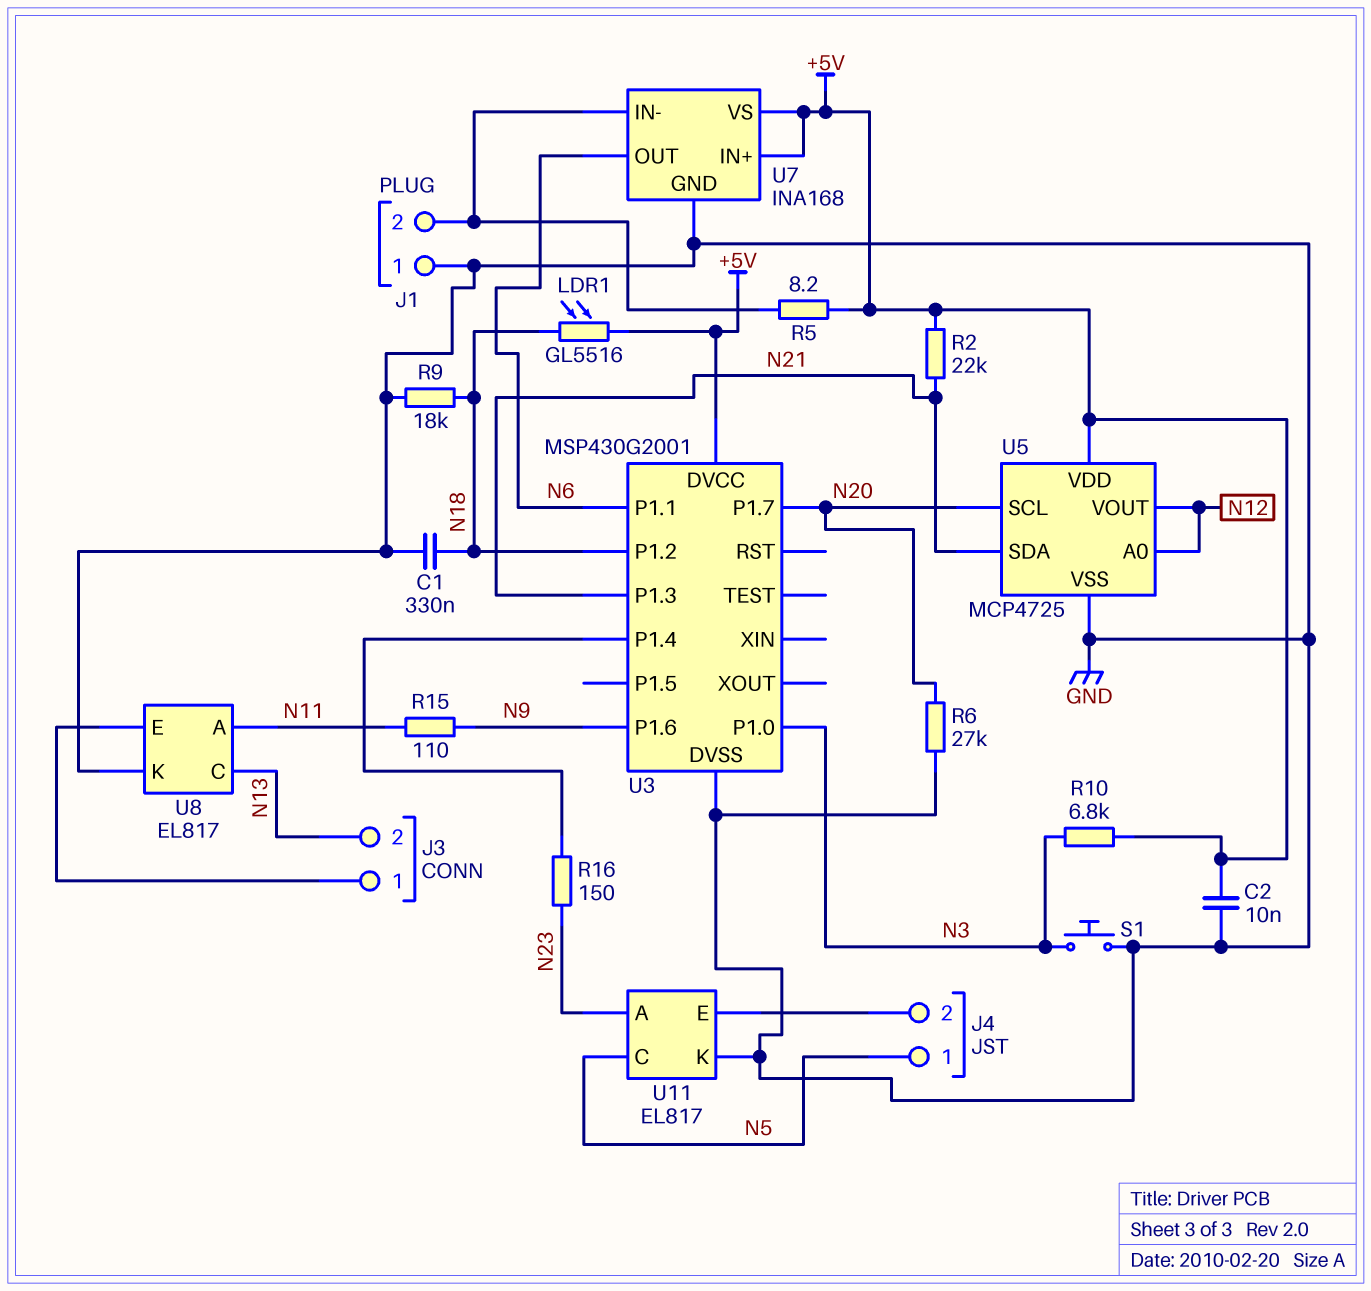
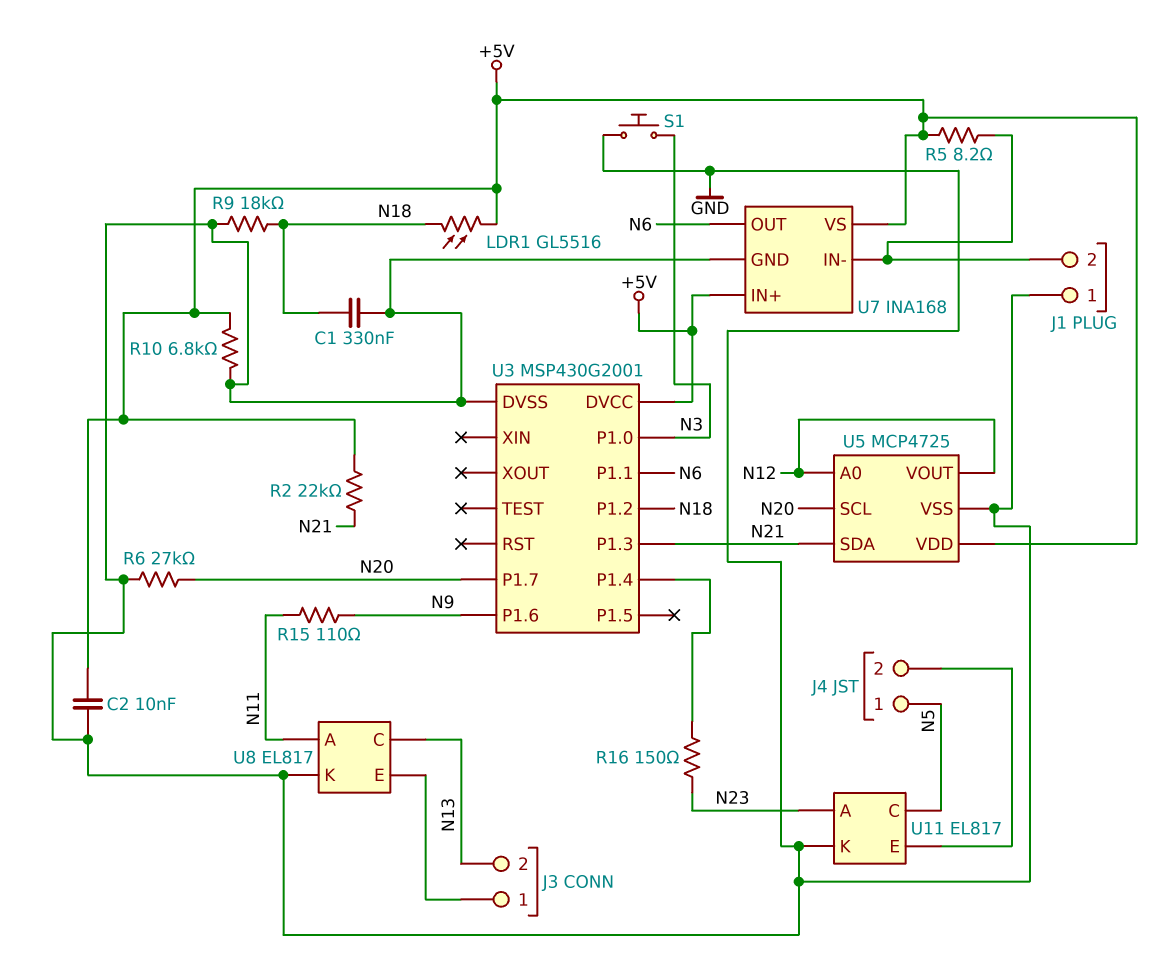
R10: 6.8k (+5V, N3) -> 6.8k (+5V, GND)

